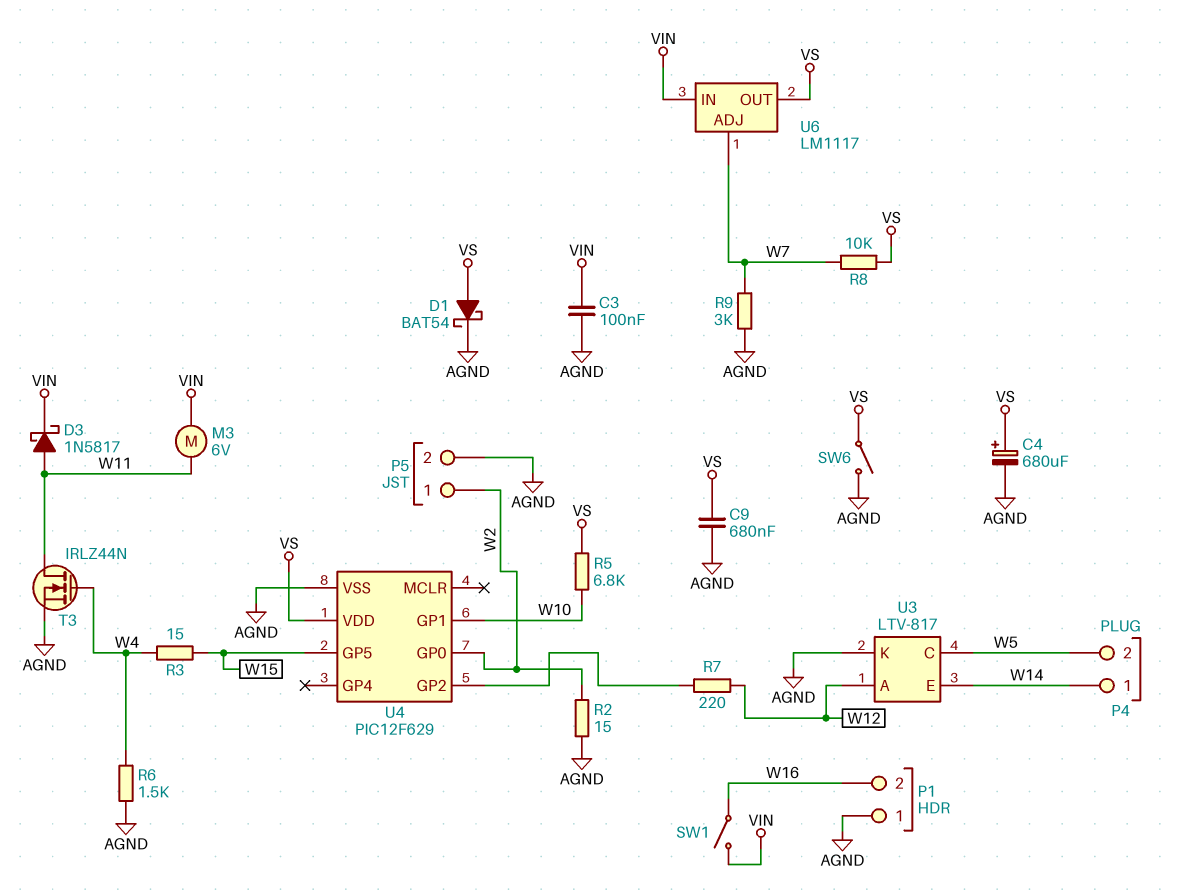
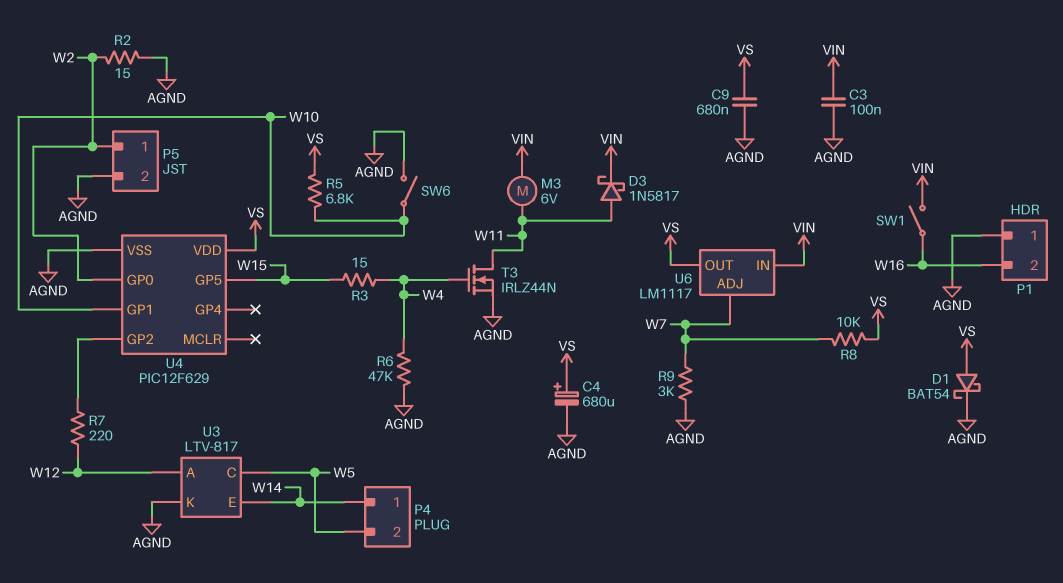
R6: 1.5k (AGND, W4) -> 47k (AGND, W4)
SW6: switch (AGND, VS) -> switch (AGND, W10)

